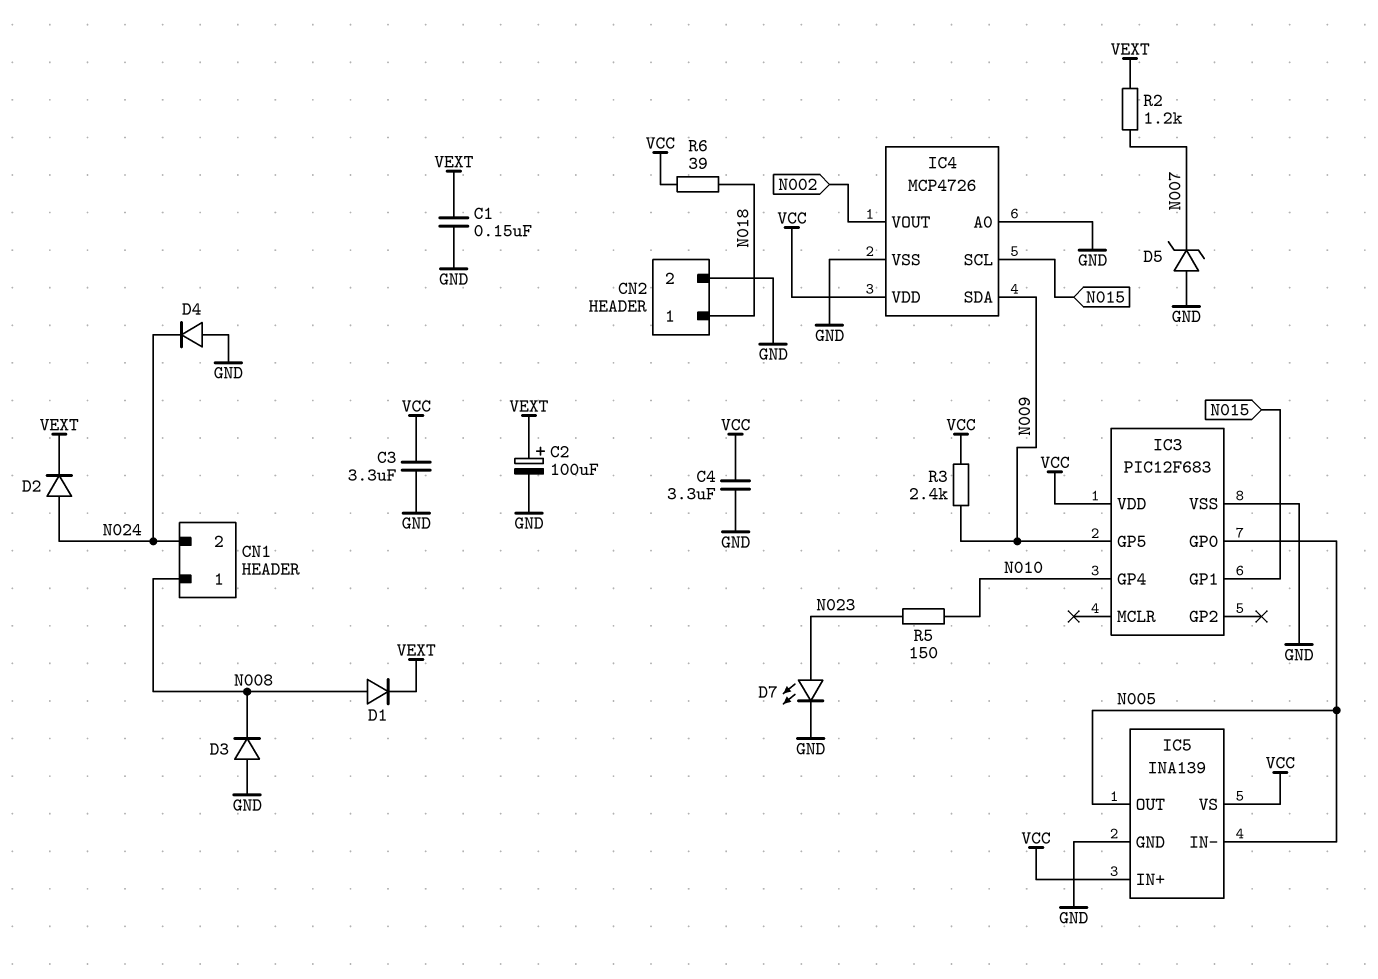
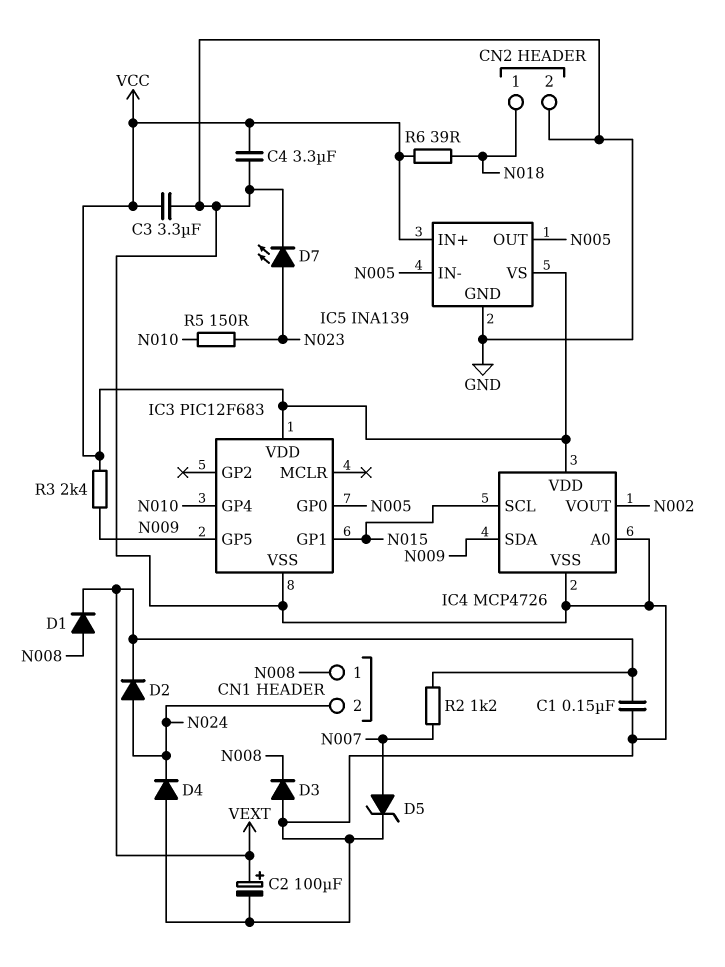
D5: zener (A GND, K N007) -> zener (A N007, K GND)

